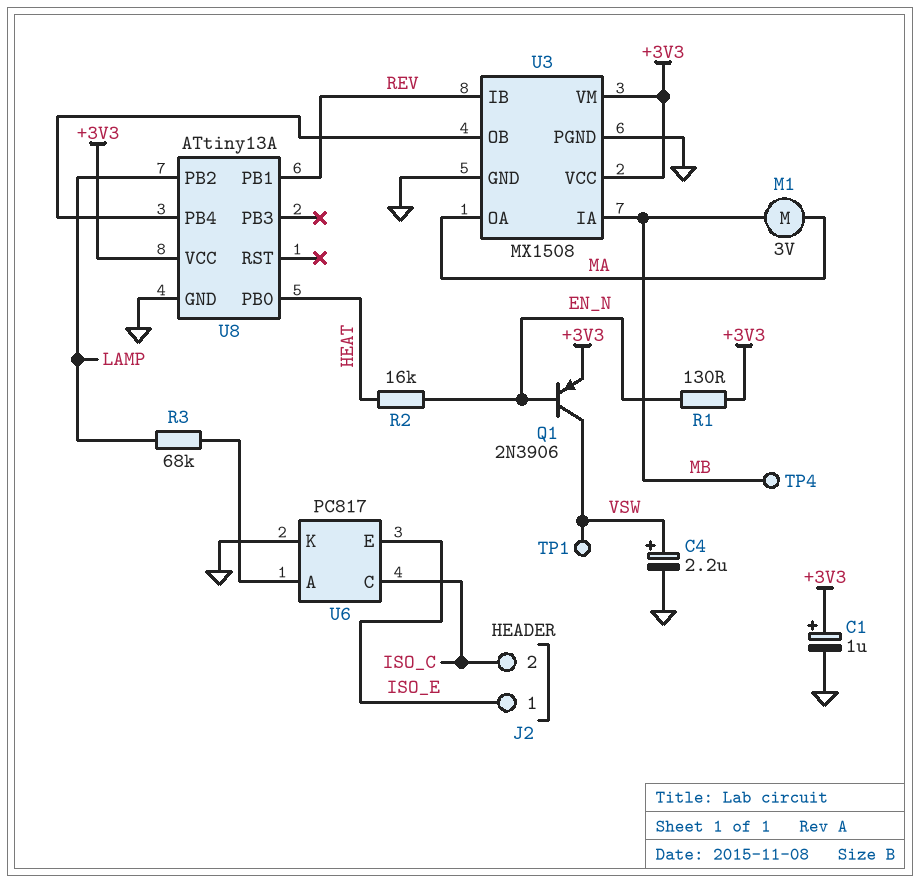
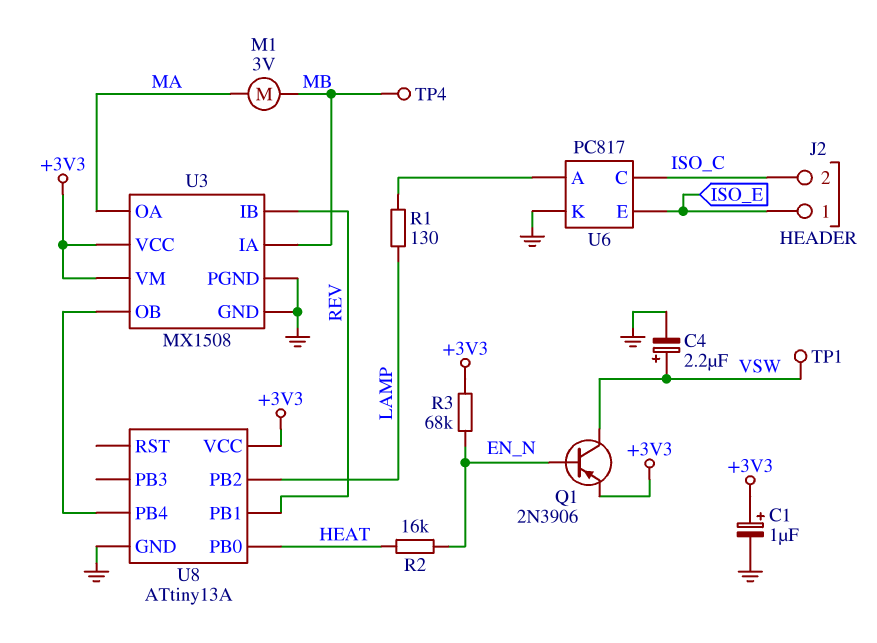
R1: 130 (+3V3, EN_N) -> 130 (LAMP, U6/A)
R3: 68k (LAMP, U6/A) -> 68k (+3V3, EN_N)

